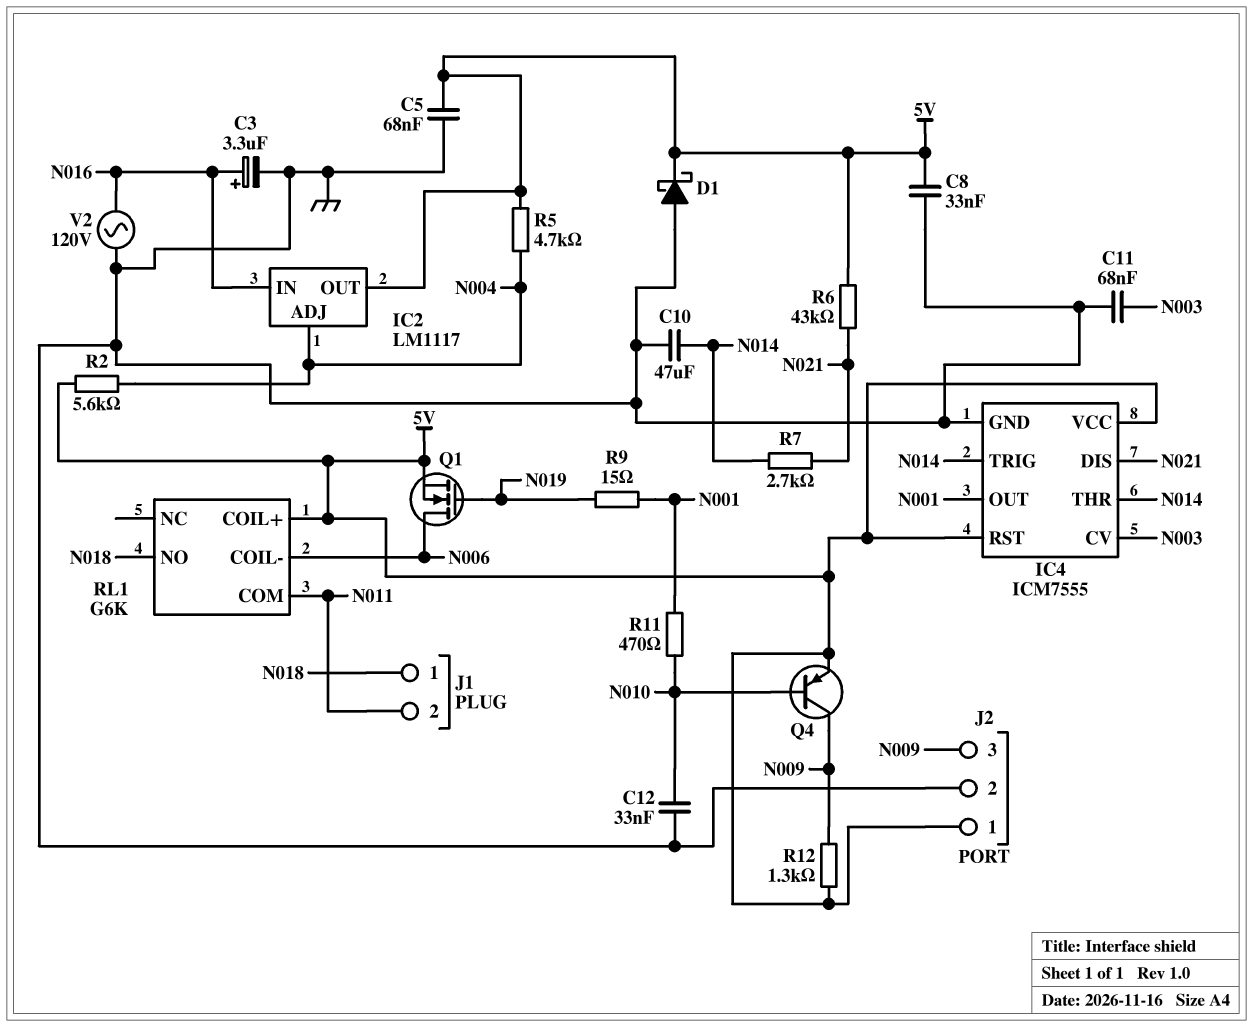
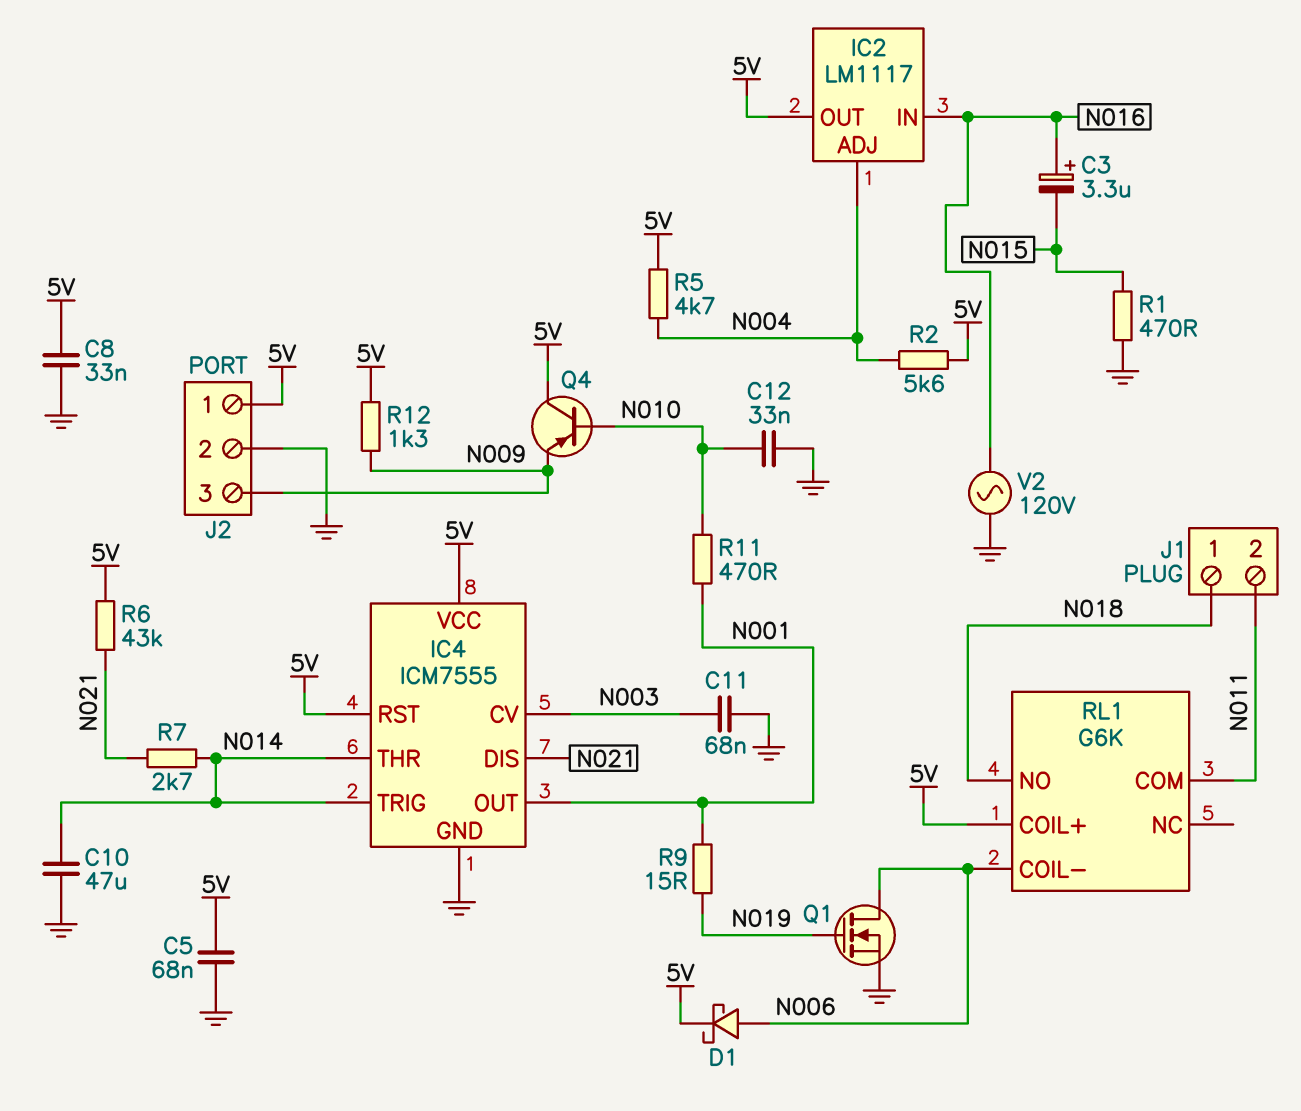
C3: 3.3uF (plus N016, minus GND) -> 3.3uF (plus N016, minus N015)
D1: schottky (A GND, K 5V) -> schottky (A N006, K 5V)
Q1: NMOS (G N019, D N006, S 5V) -> NMOS (G N019, D N006, S GND)
Q4: PNP (B N010, C N009, E 5V) -> PNP (B N010, C 5V, E N009)
R1: none -> 470 (GND, N015)

